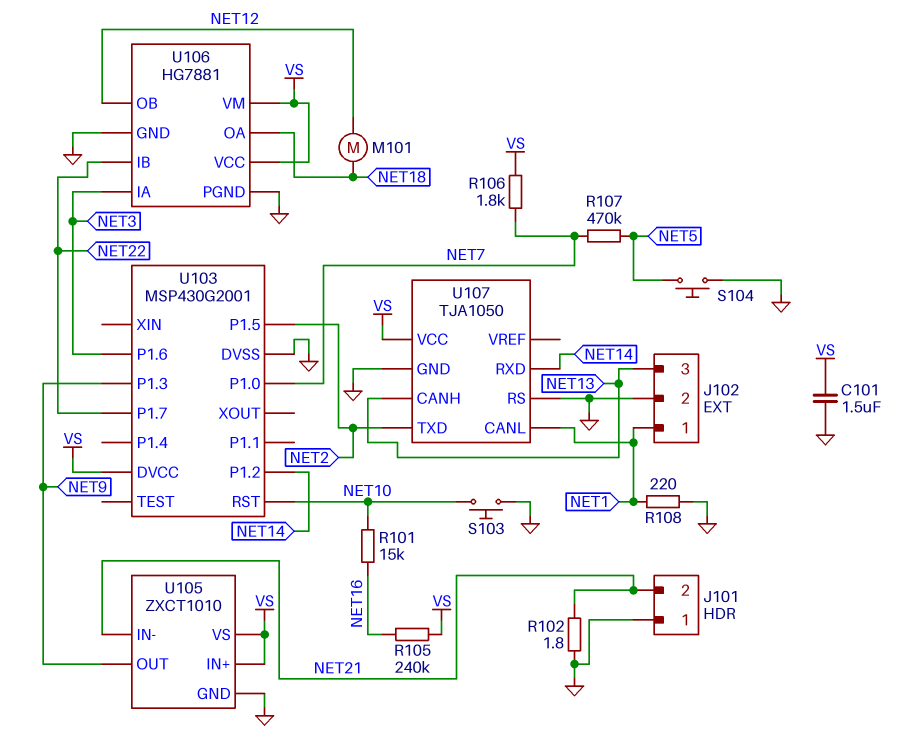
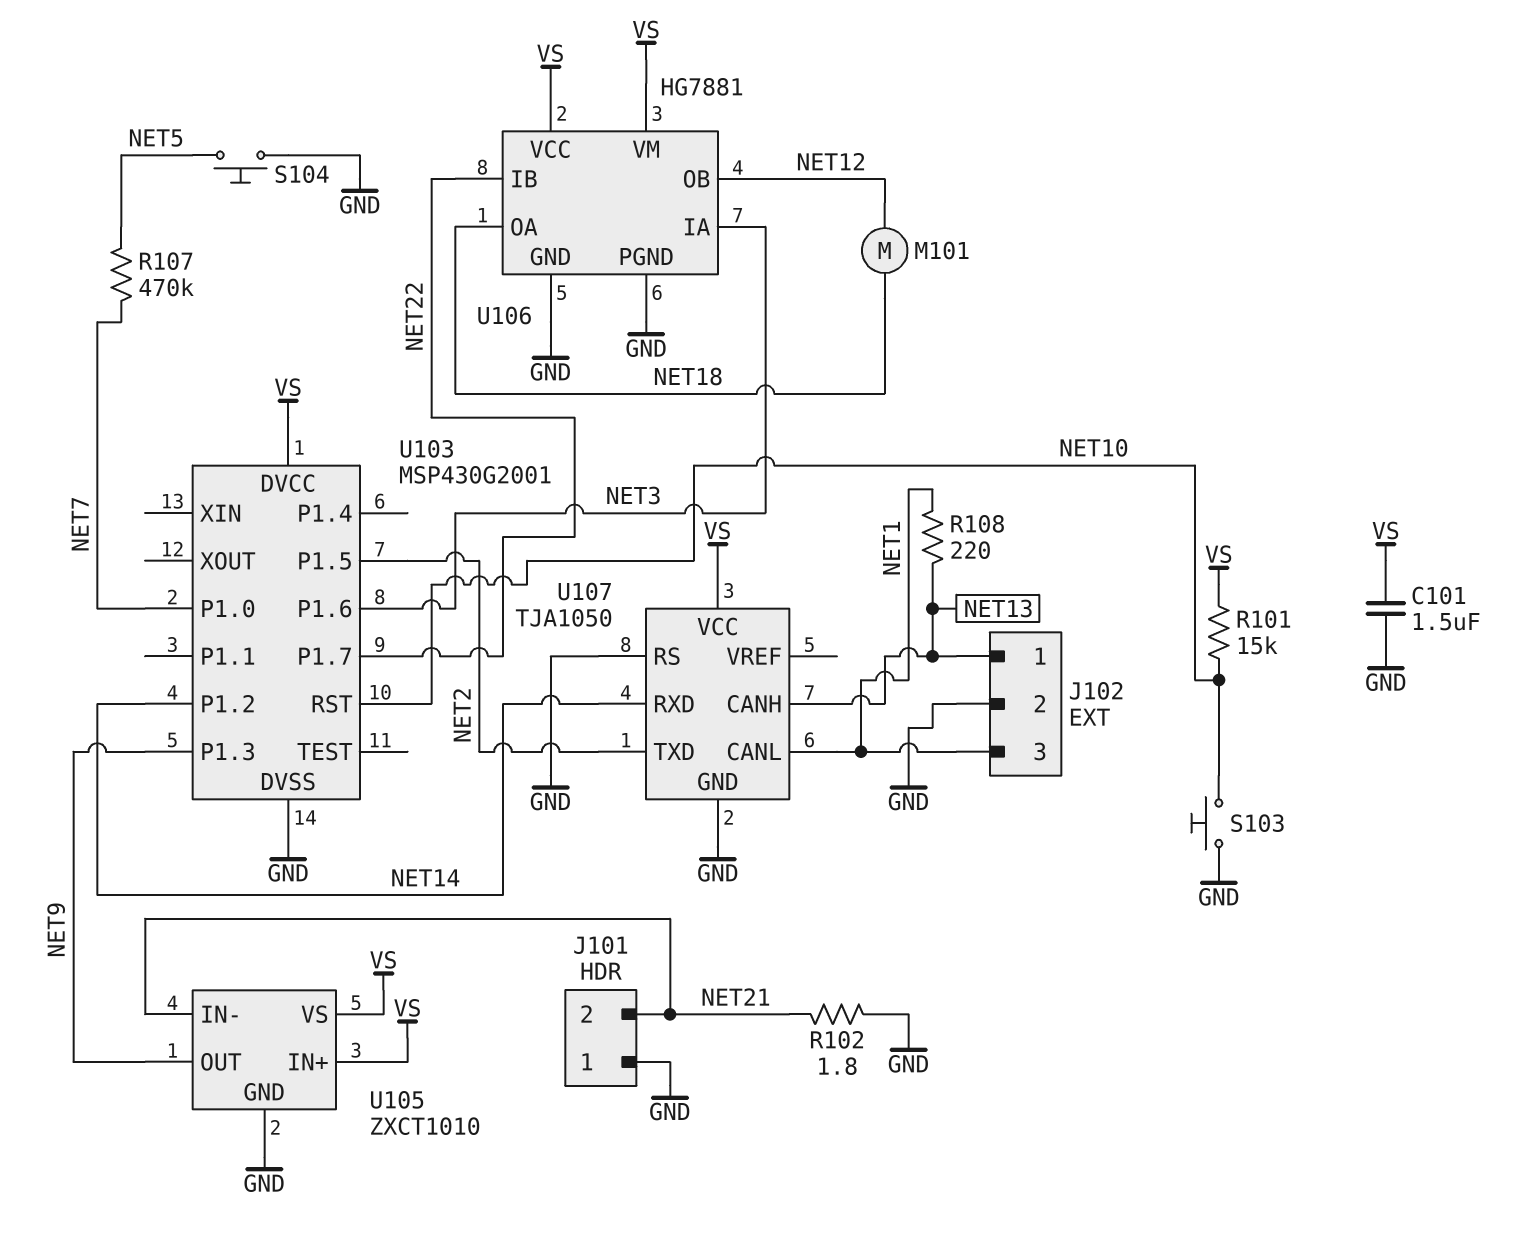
J102 pin 1: NET1 -> NET13
J102 pin 3: NET13 -> NET1
R101: 15k (NET10, NET16) -> 15k (NET10, VS)
R105: 240k (NET16, VS) -> none
R106: 1.8k (NET7, VS) -> none
R108: 220 (GND, NET1) -> 220 (NET1, NET13)

